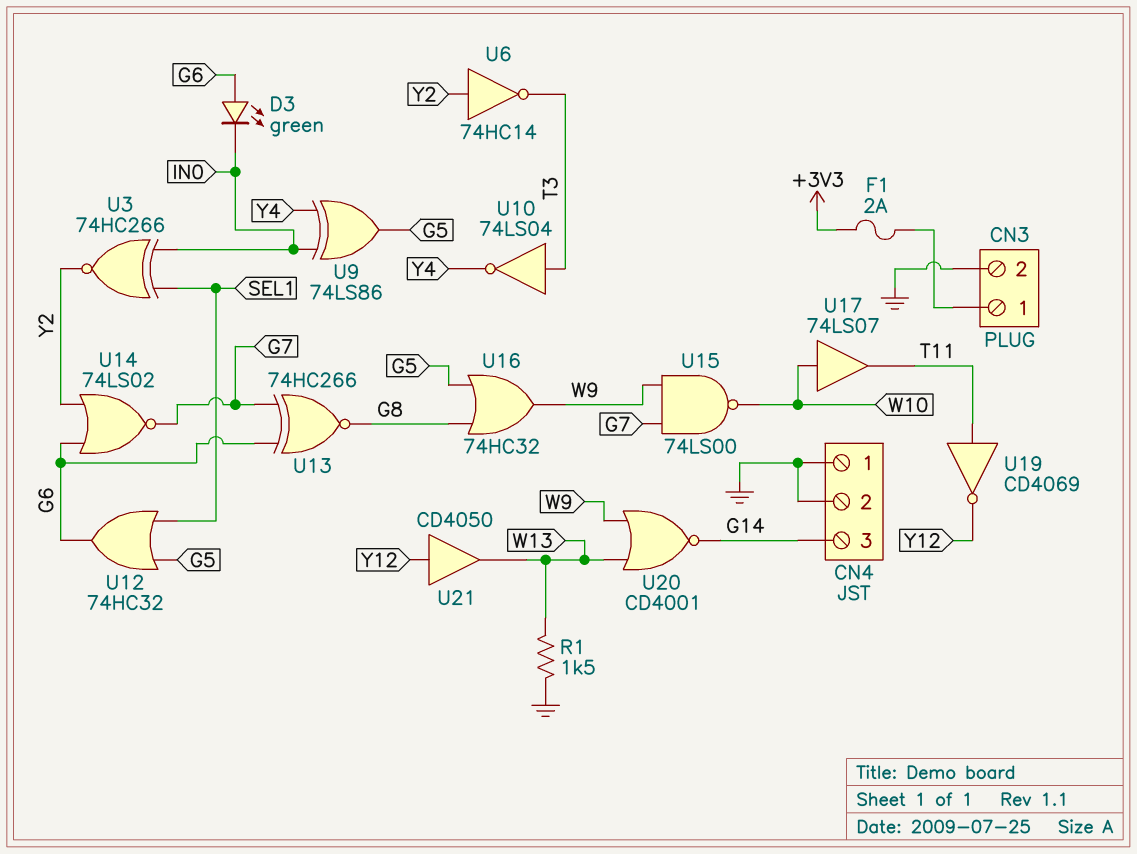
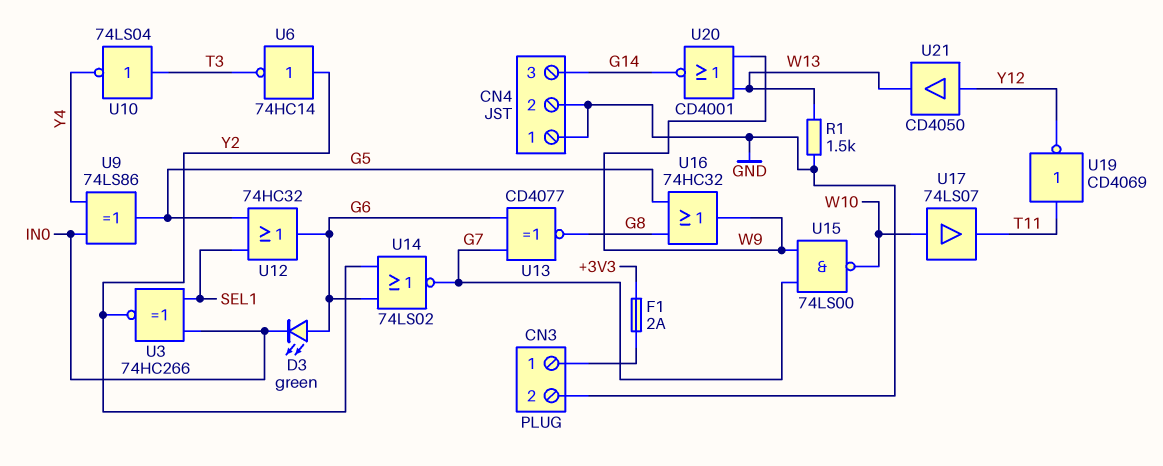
U13: XNOR 74HC266 (in G6, in G7, out G8) -> XNOR CD4077 (in G6, in G7, out G8)

